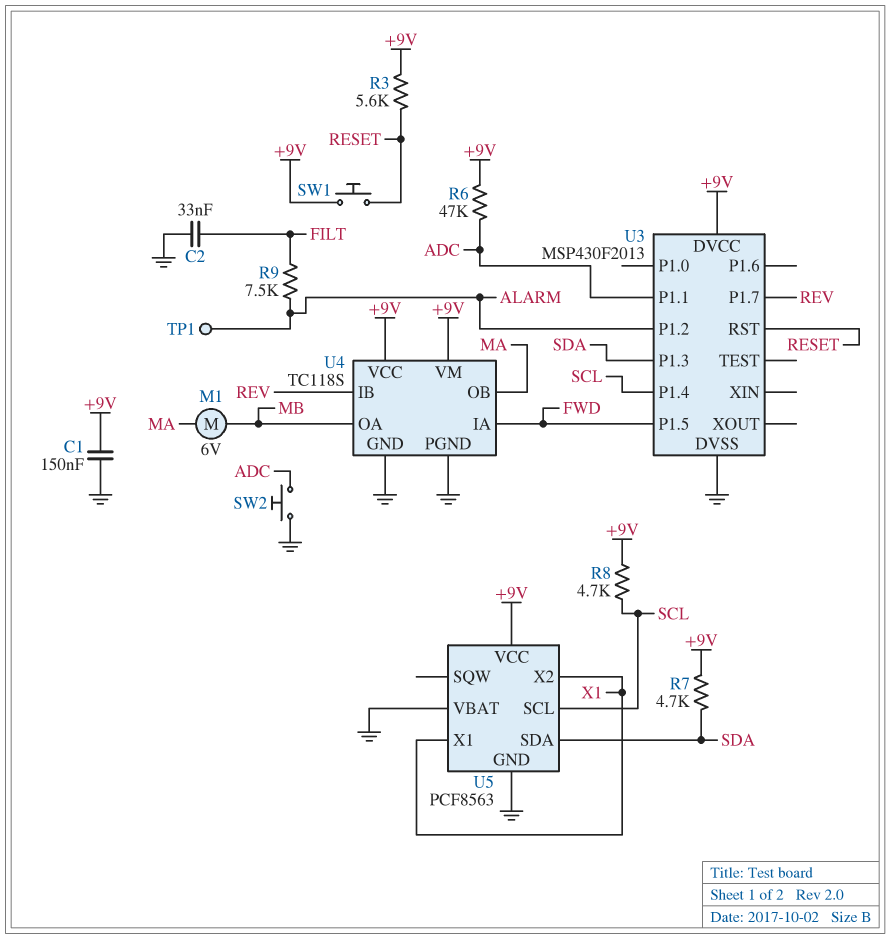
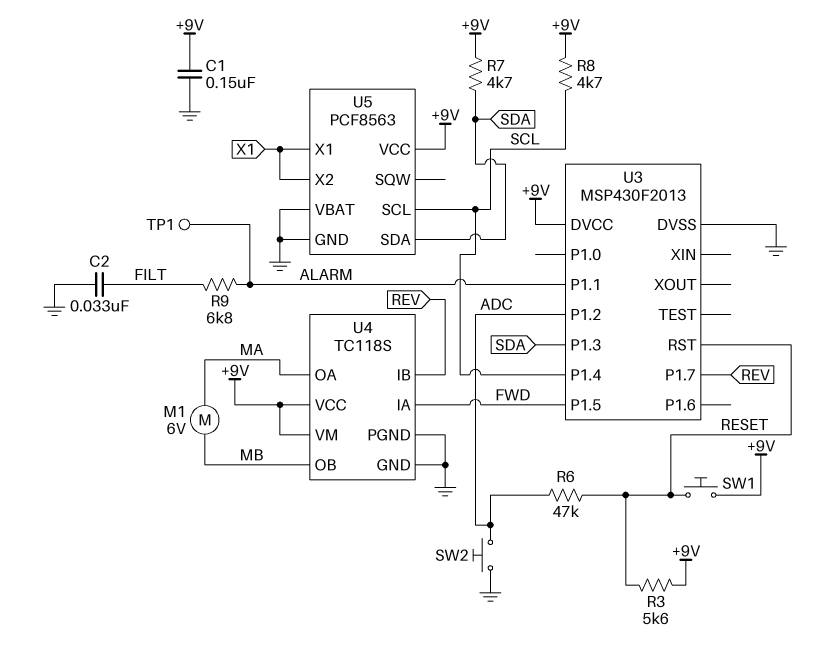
R6: 47k (+9V, ADC) -> 47k (ADC, RESET)
R9: 7.5k (ALARM, FILT) -> 6.8k (ALARM, FILT)
U3 pin P1.1: ADC -> ALARM
U3 pin P1.2: ALARM -> ADC
U4 pin OA: MB -> MA
U4 pin OB: MA -> MB

